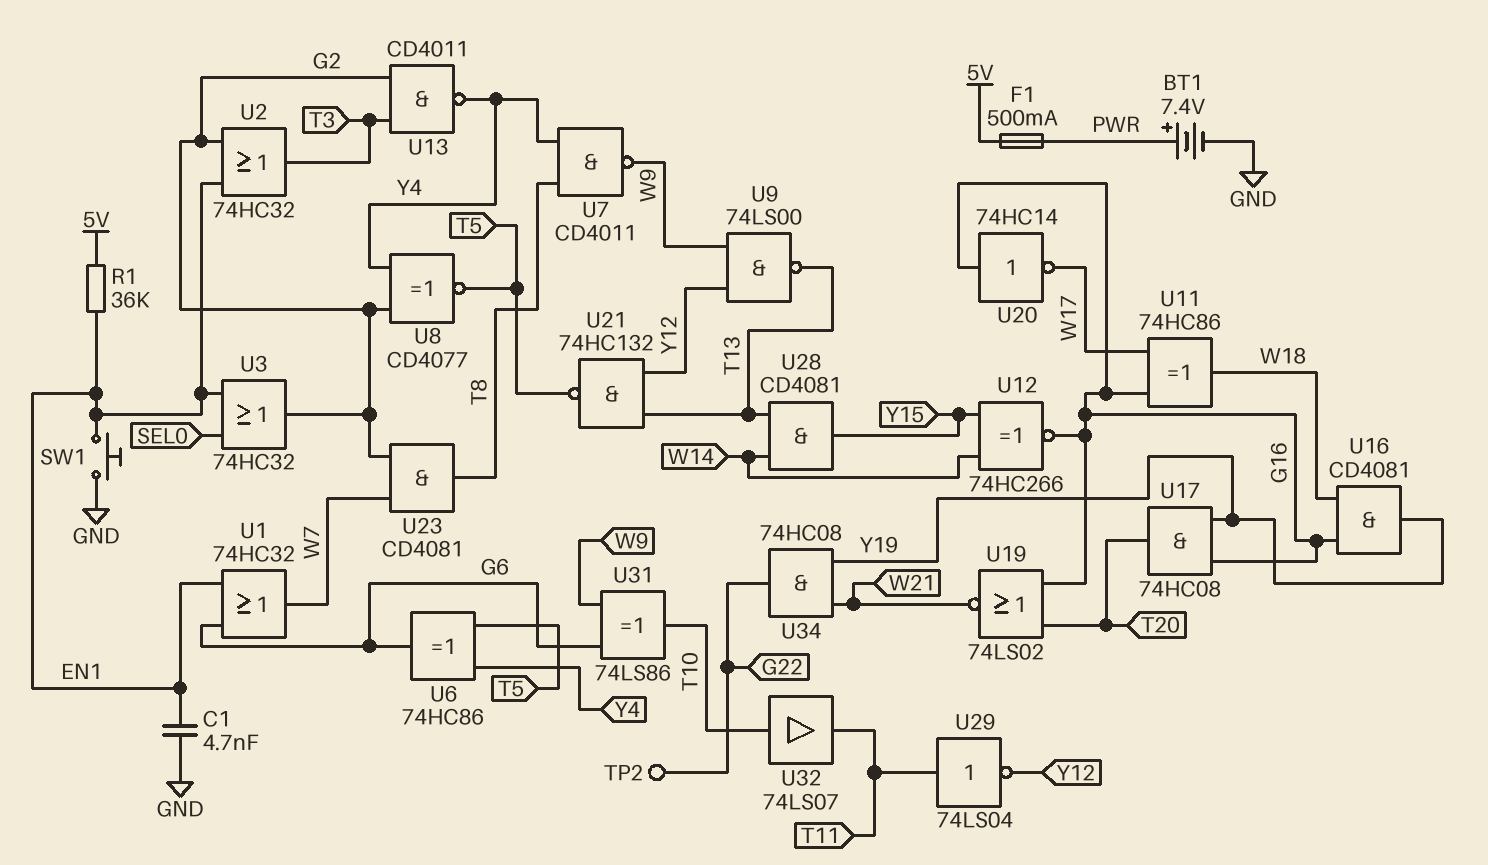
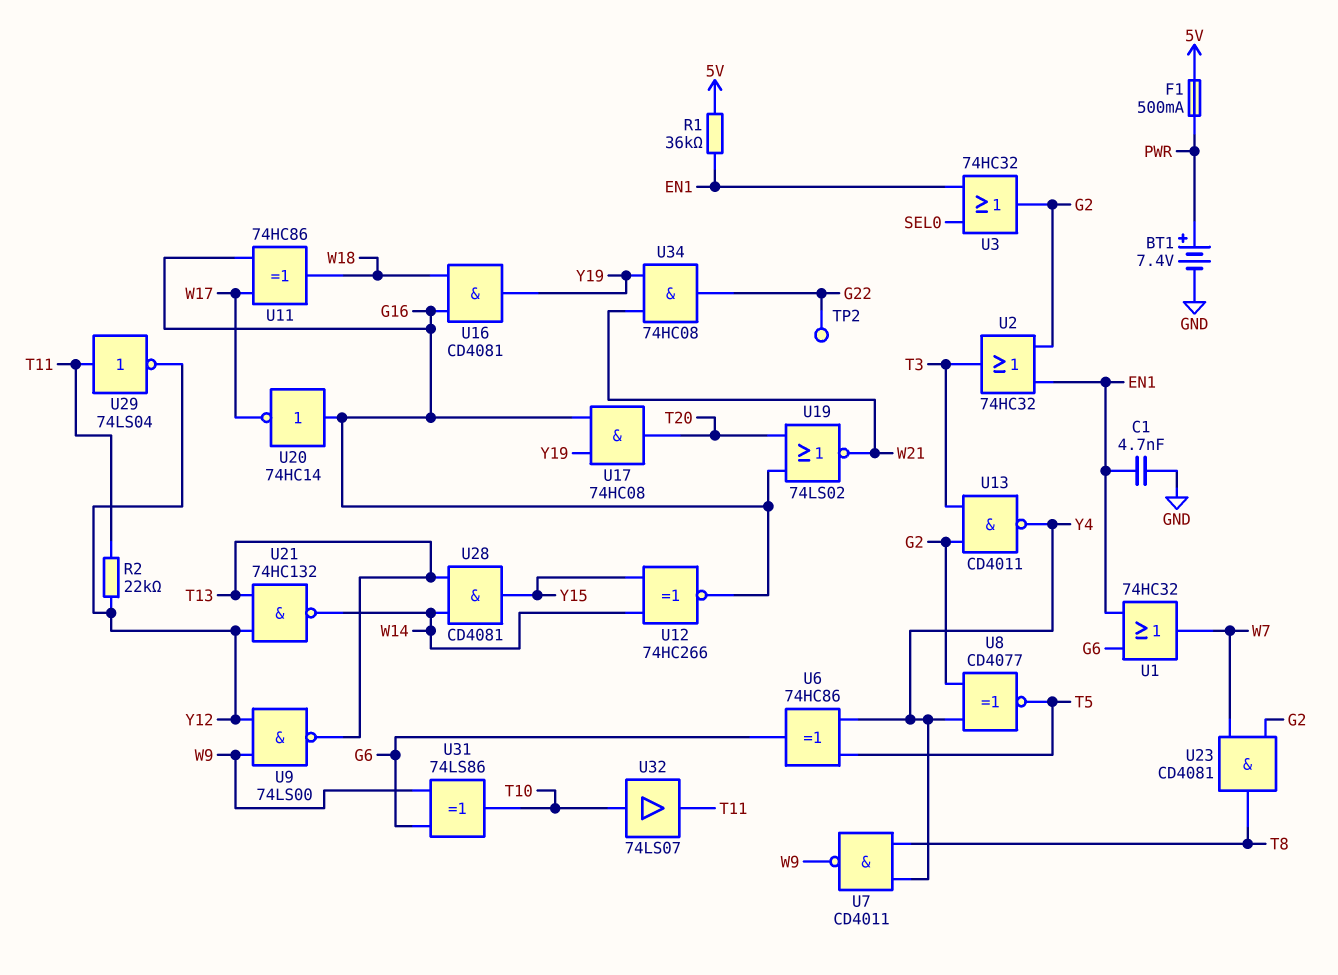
R2: none -> 22k (T11, Y12)
SW1: button (EN1, GND) -> none
U21: NAND 74HC132 (in T13, in Y12, out T5) -> NAND 74HC132 (in T13, in Y12, out W14)

